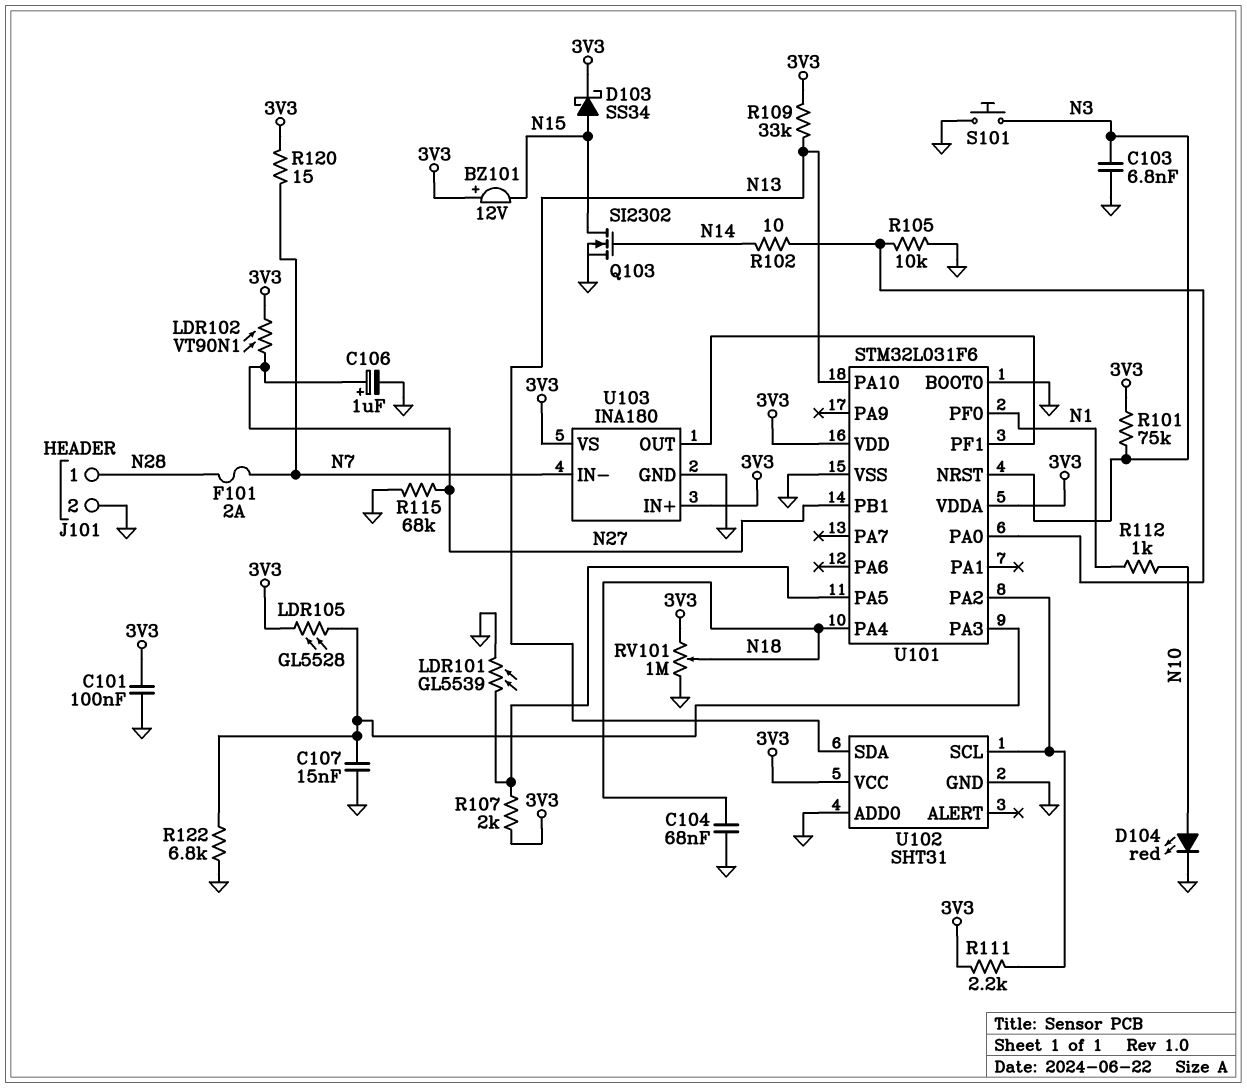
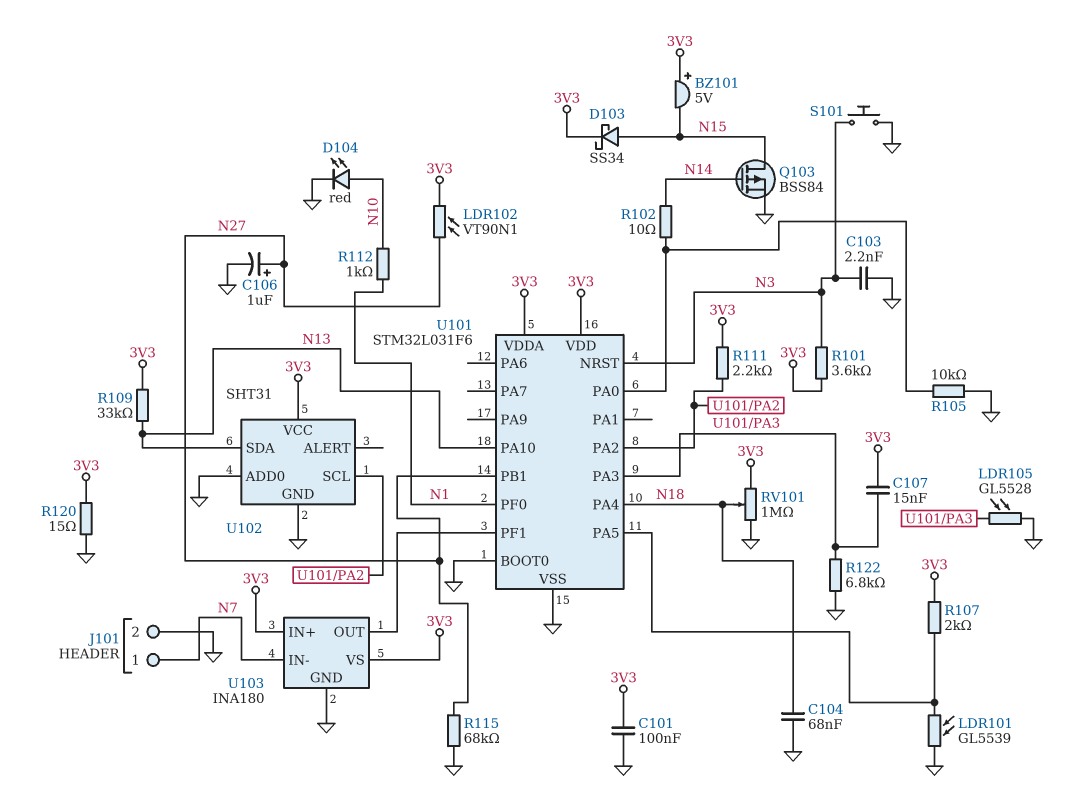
BZ101: buzzer 12V (plus 3V3, minus N15) -> buzzer 5V (plus 3V3, minus N15)
C103: 6.8nF (GND, N3) -> 2.2nF (GND, N3)
C107: 15nF (GND, U101/PA3) -> 15nF (3V3, U101/PA3)
F101: 2A (N7, N28) -> none
J101 pin 1: N28 -> N7
LDR105: GL5528 (3V3, U101/PA3) -> GL5528 (GND, U101/PA3)
Q103: NMOS SI2302 (G N14, D N15, S GND) -> PMOS BSS84 (G N14, D N15, S GND)
R101: 75k (3V3, N3) -> 3.6k (3V3, N3)
R120: 15 (3V3, N7) -> 15 (3V3, GND)

